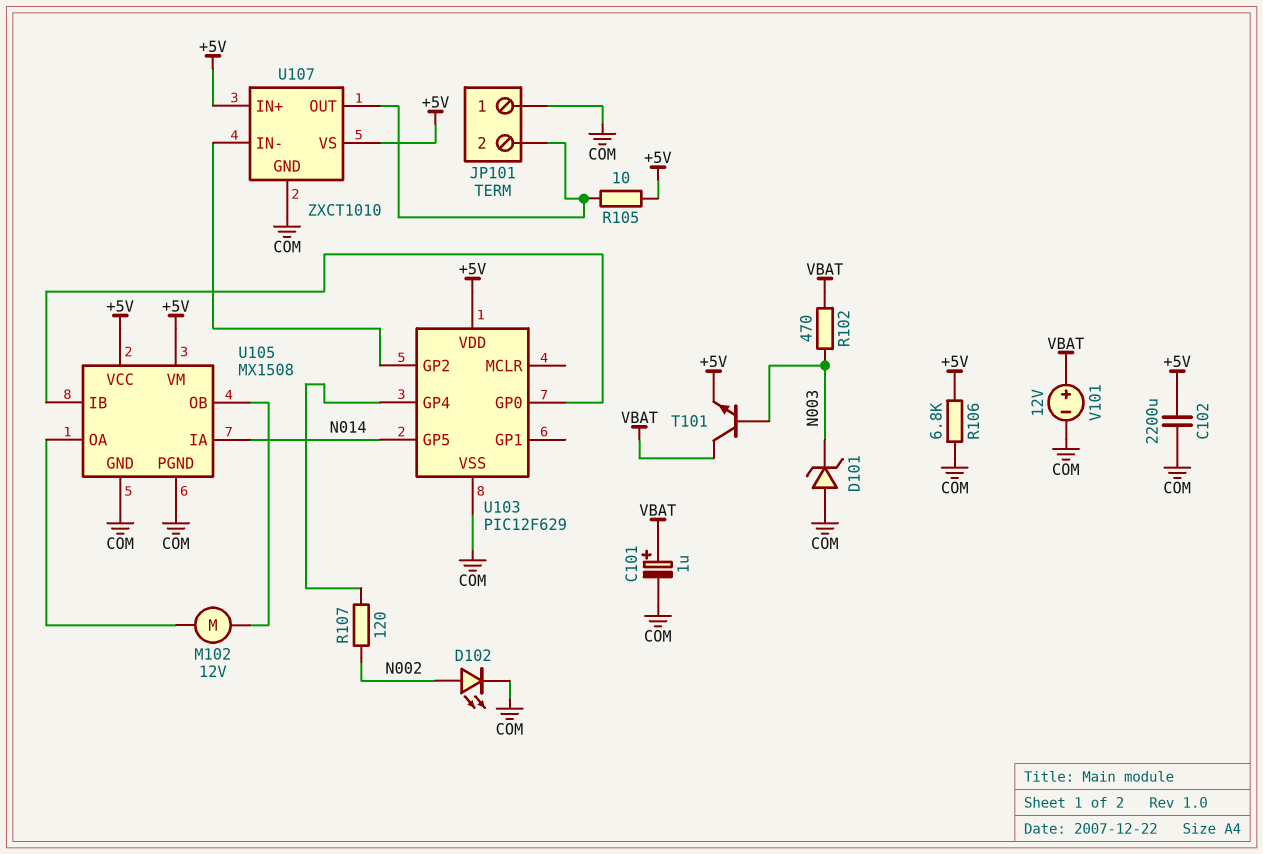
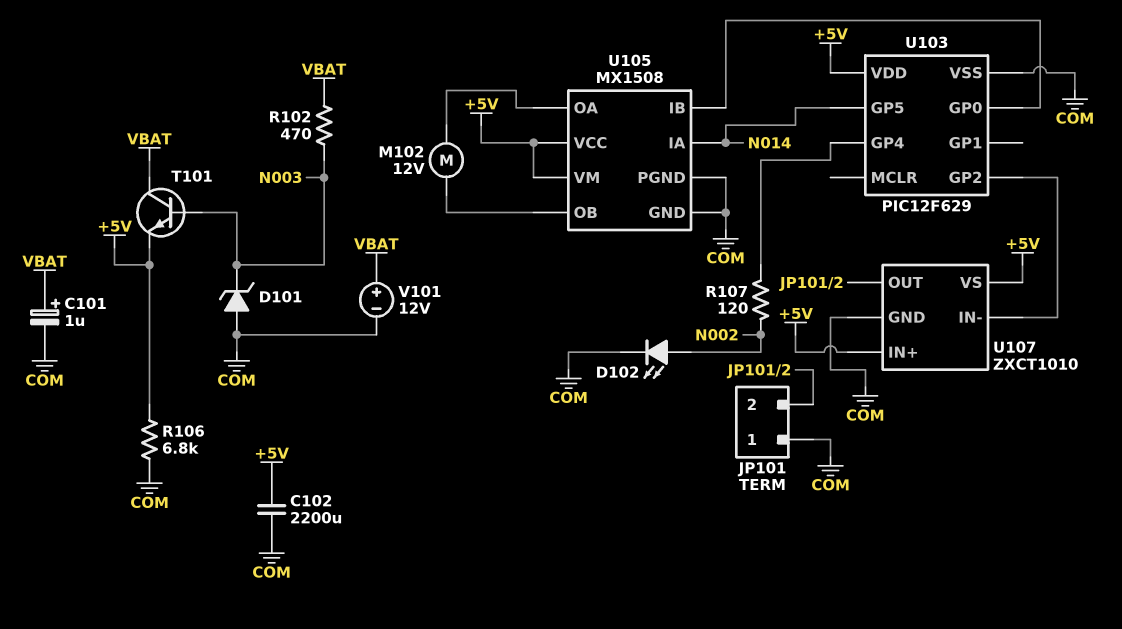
R105: 10 (+5V, JP101/2) -> none

